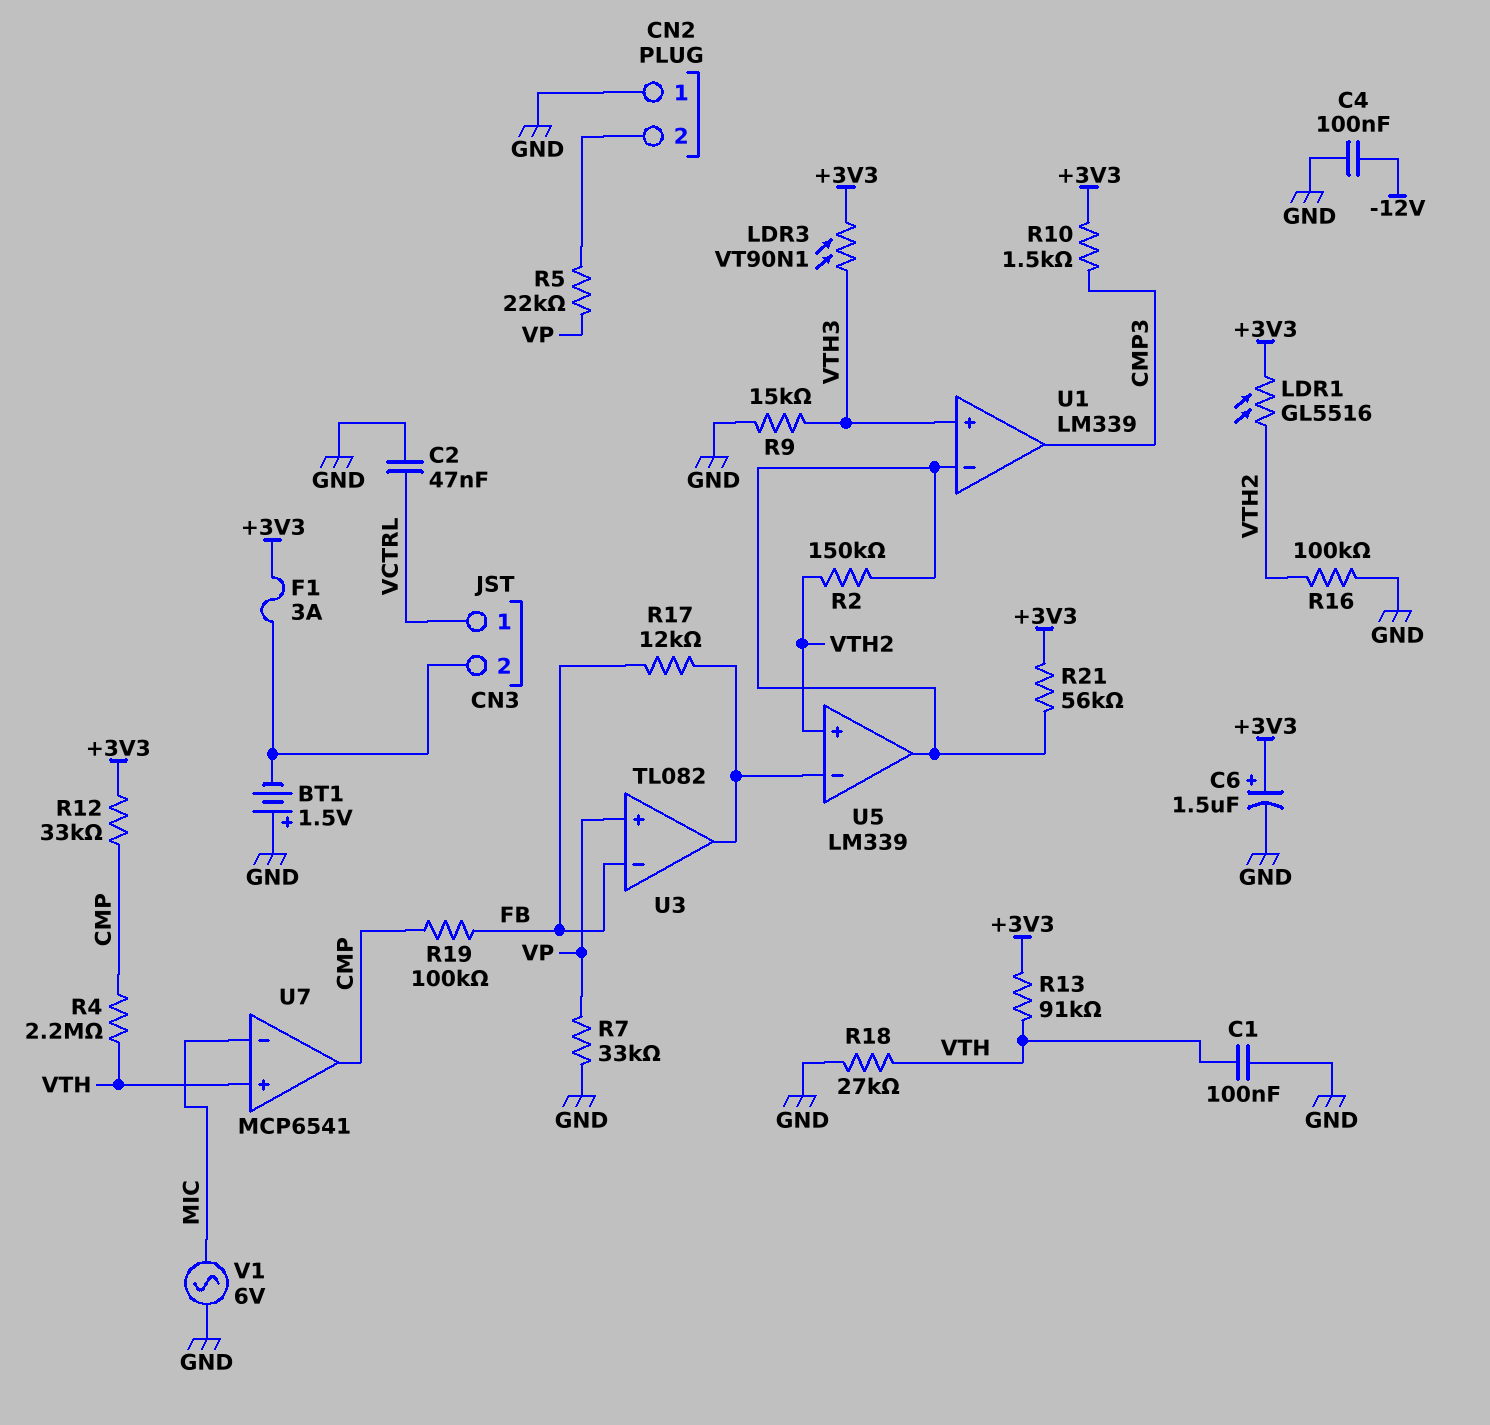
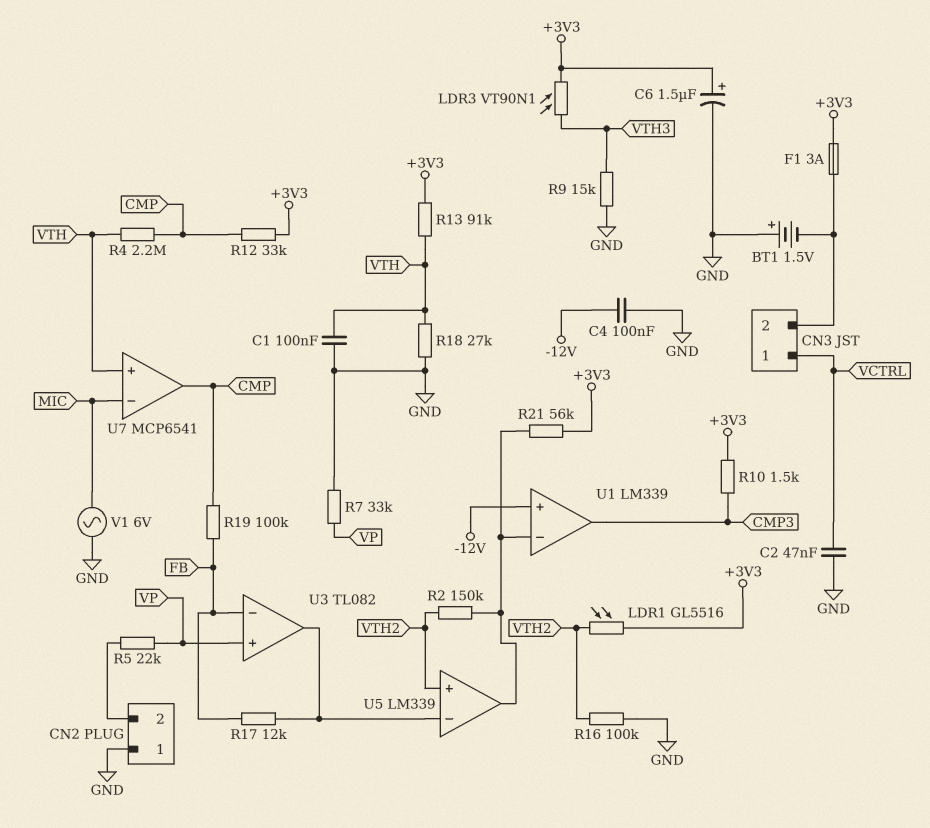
U1 pin in+: VTH3 -> -12V

